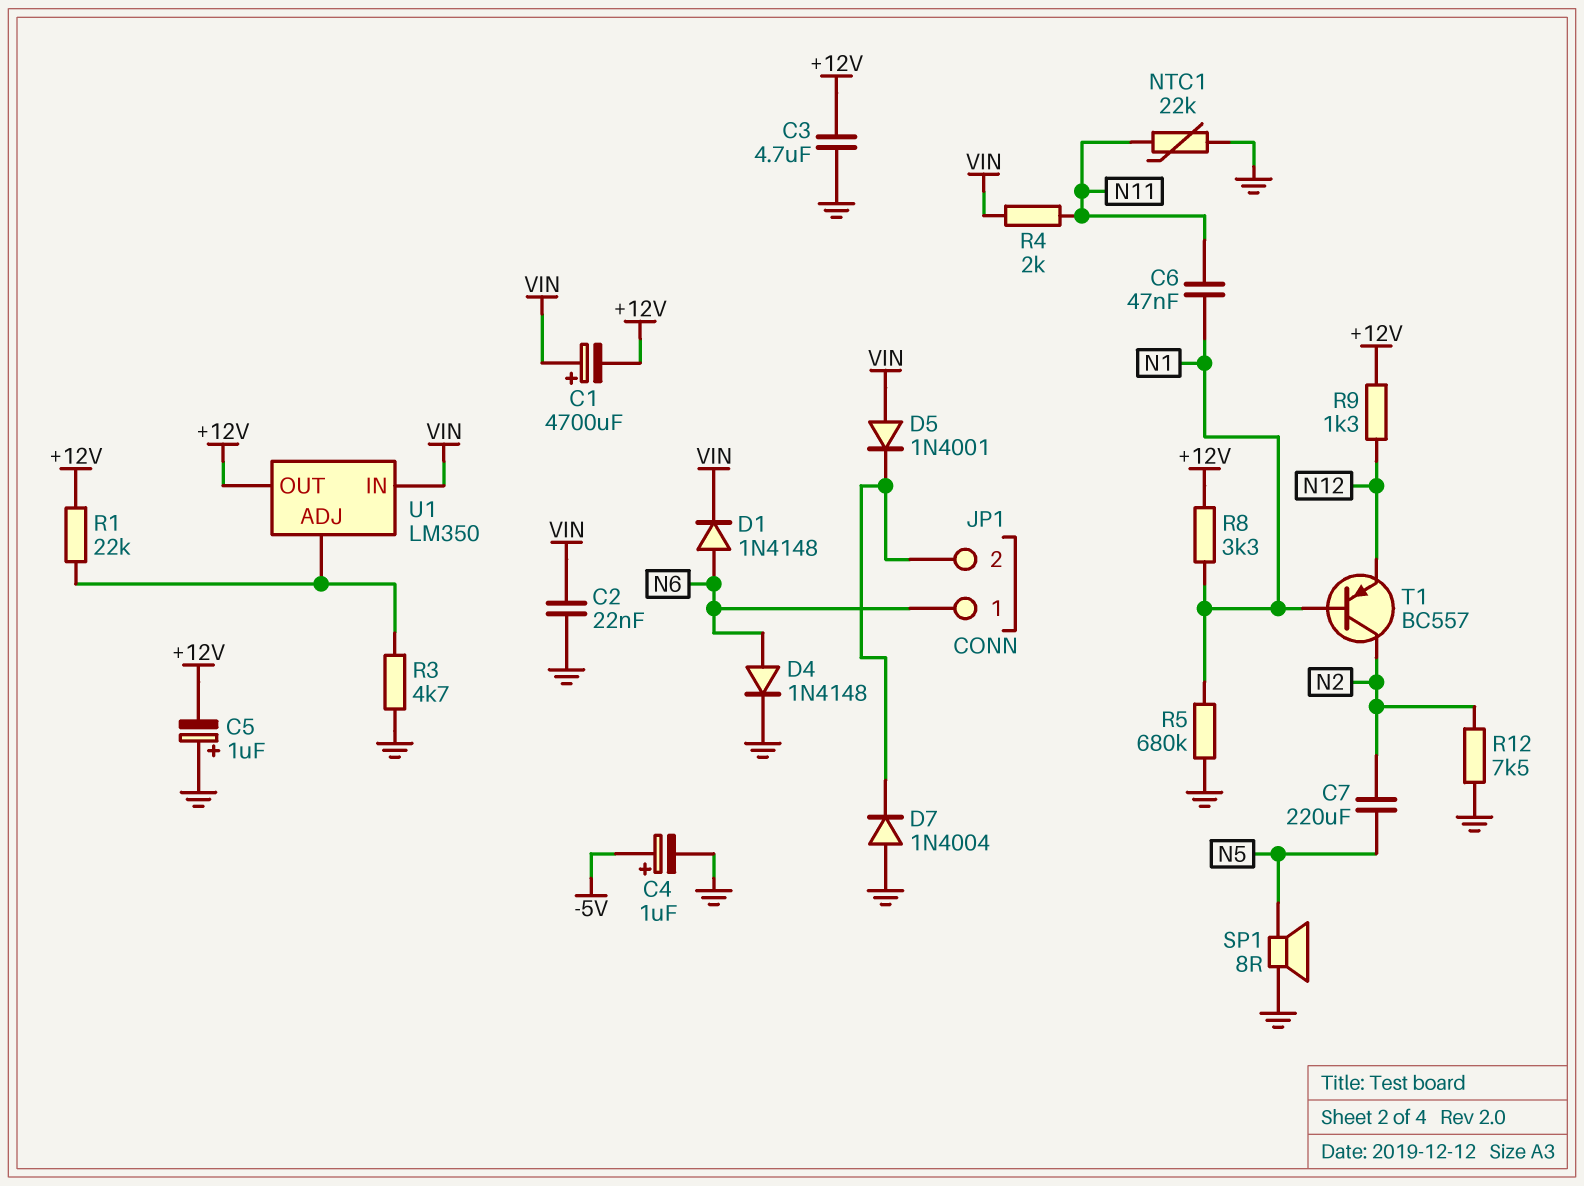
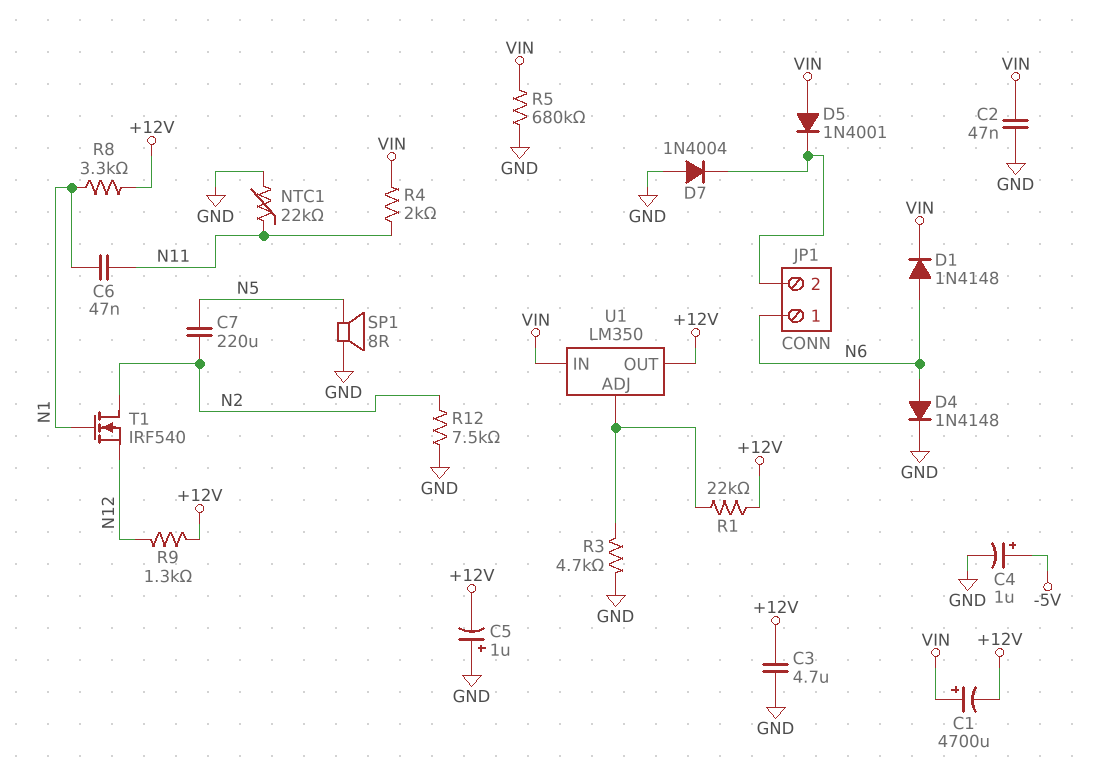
C2: 22nF (GND, VIN) -> 47nF (GND, VIN)
R5: 680k (GND, N1) -> 680k (GND, VIN)
T1: PNP BC557 (B N1, C N2, E N12) -> NMOS IRF540 (G N1, D N2, S N12)

